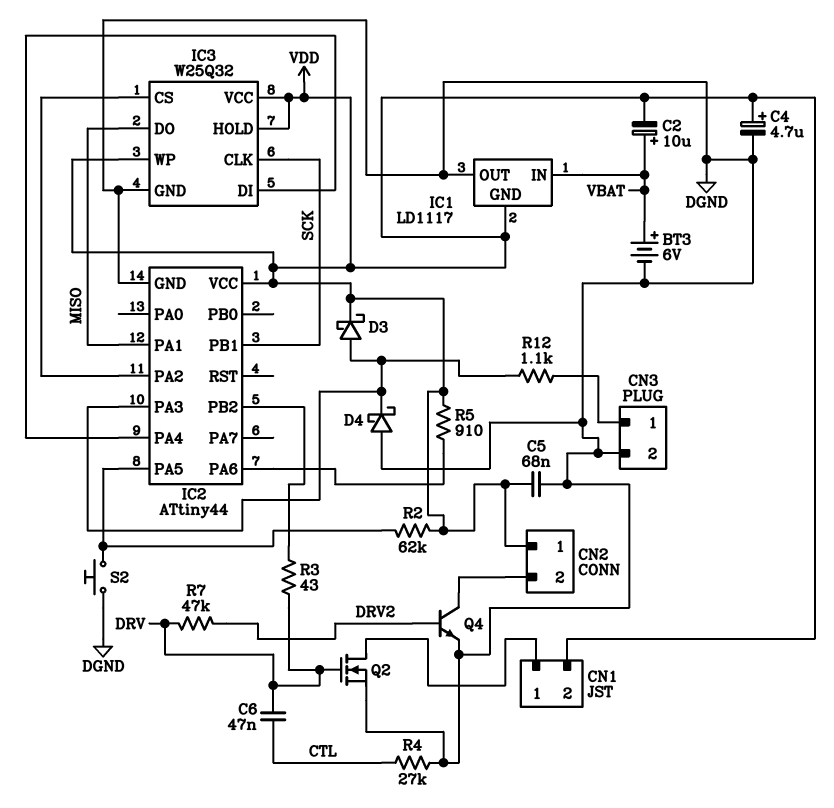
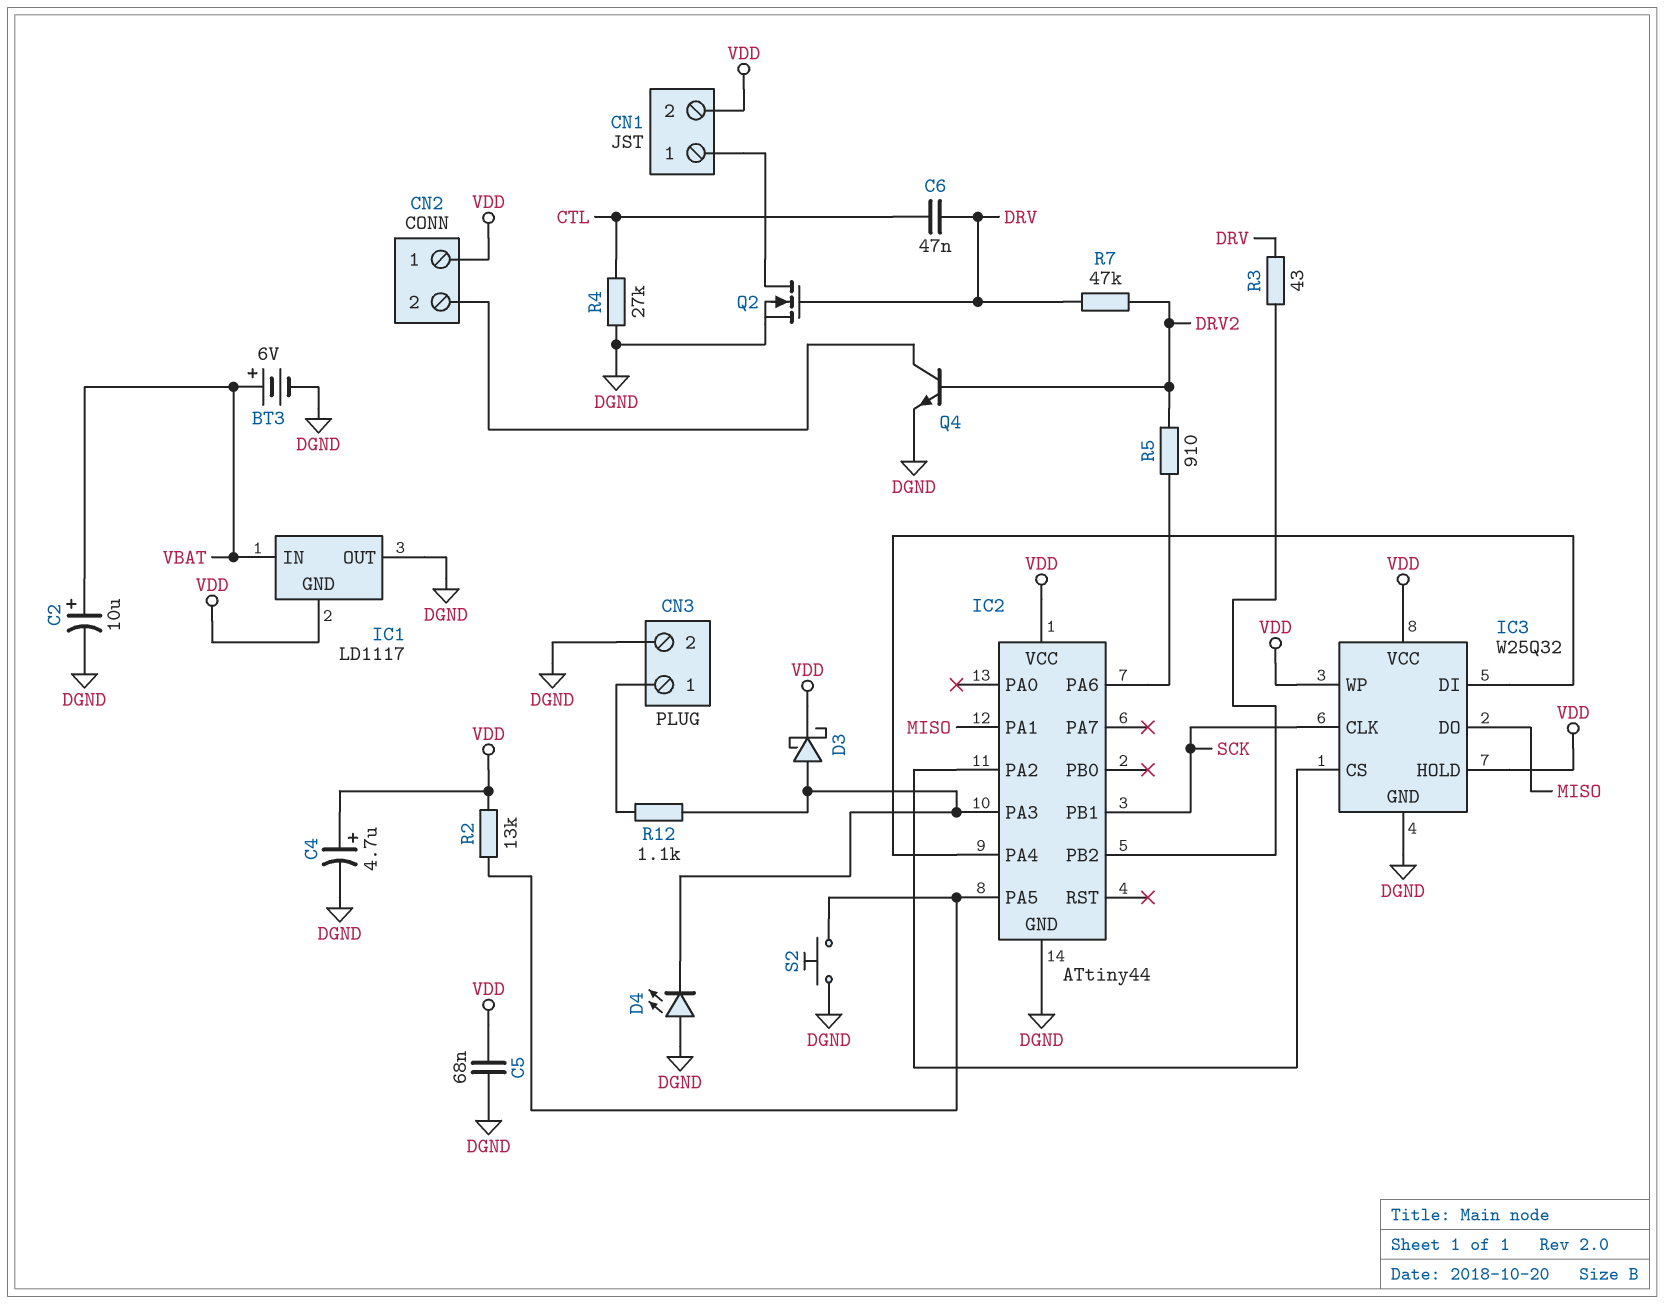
C2: 10uF (plus VBAT, minus VDD) -> 10uF (plus VBAT, minus DGND)
D4: schottky (A DGND, K IC2/PA3) -> LED (A DGND, K IC2/PA3)
R2: 62k (IC2/PA5, VDD) -> 13k (IC2/PA5, VDD)
R5: 910 (IC2/PA6, VDD) -> 910 (DRV2, IC2/PA6)

